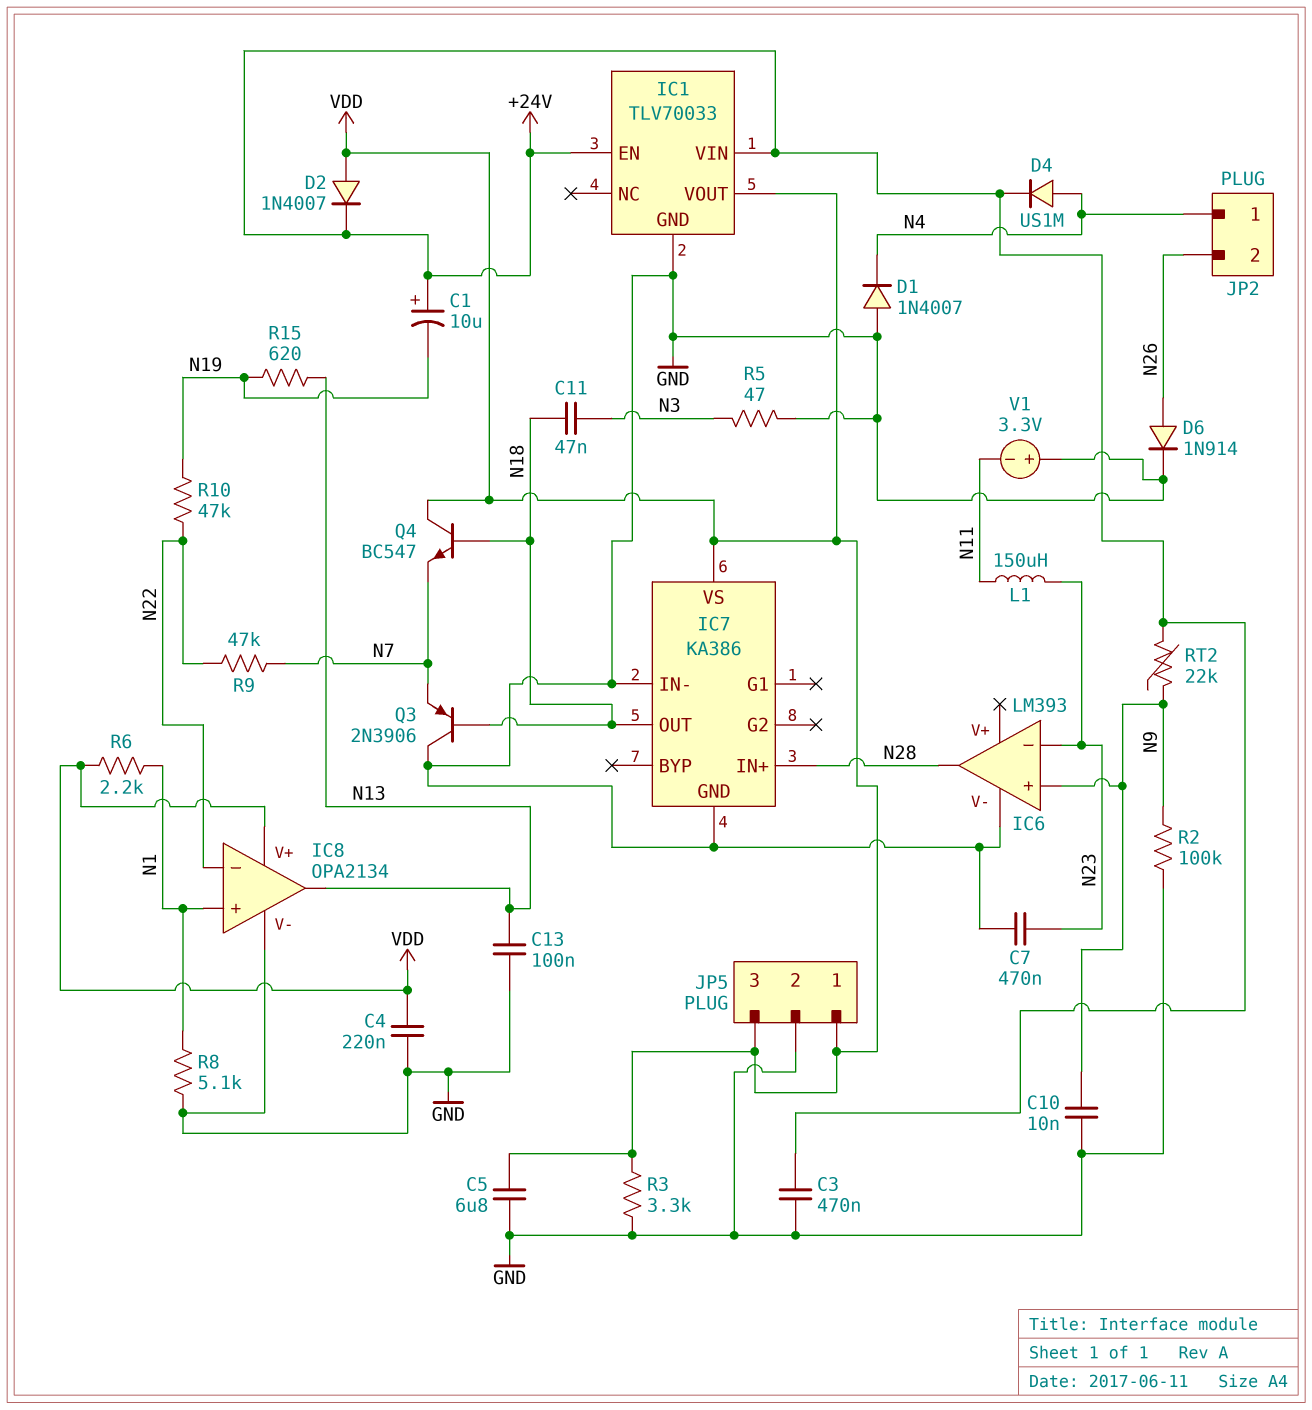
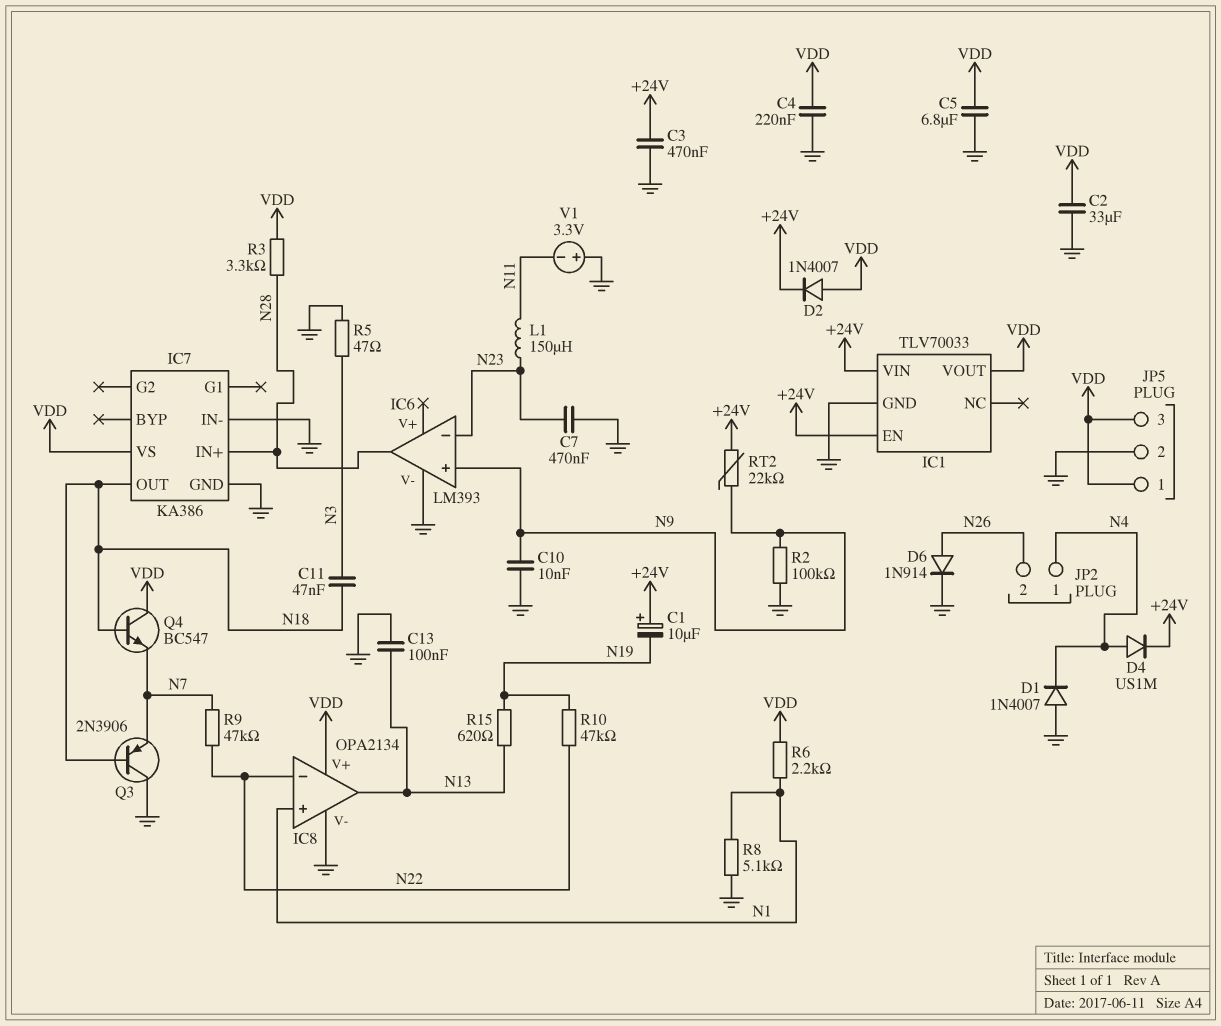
C2: none -> 33uF (GND, VDD)
R3: 3.3k (GND, VDD) -> 3.3k (N28, VDD)

